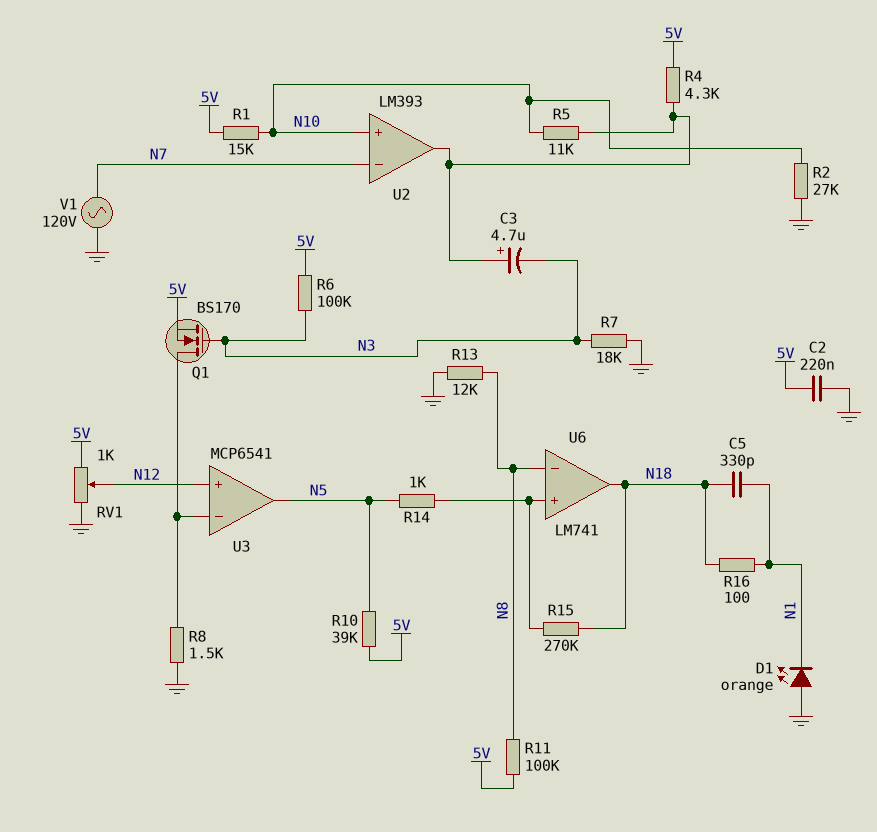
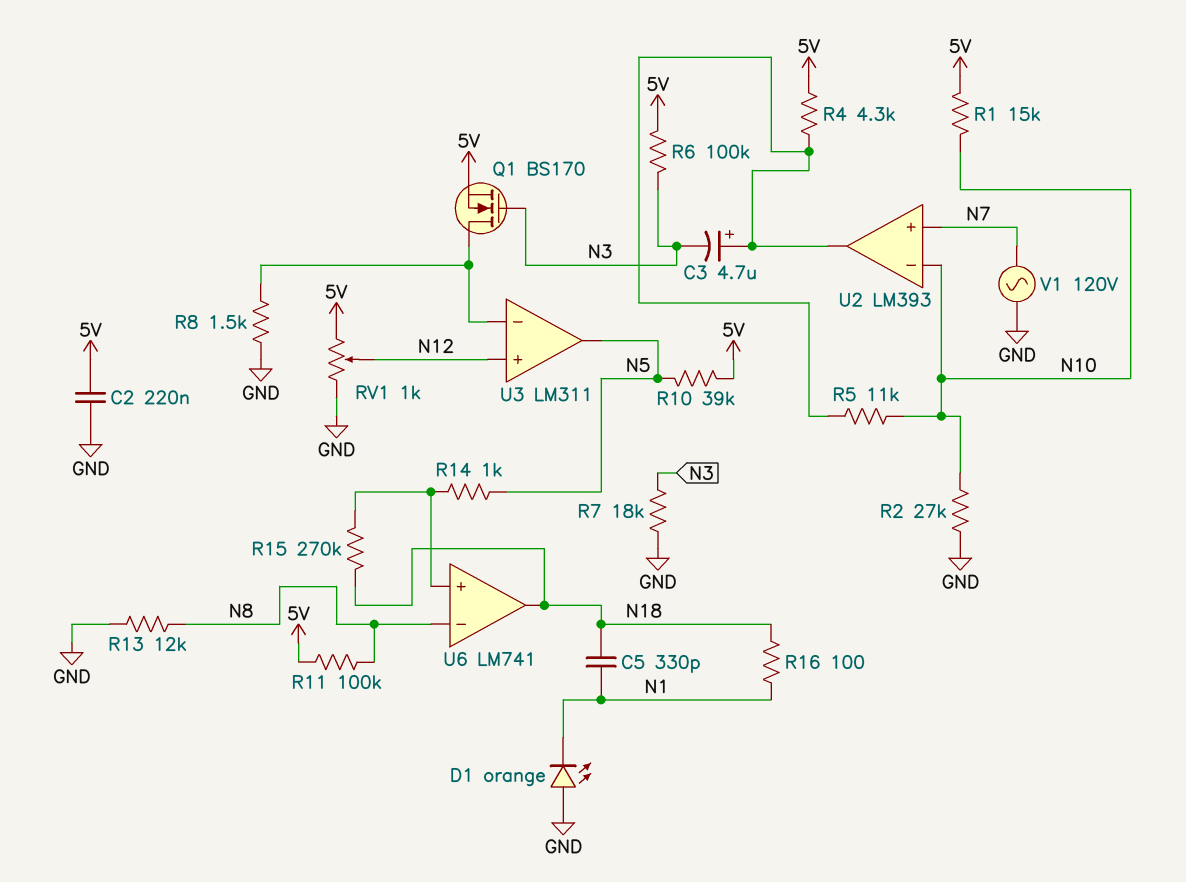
U2 pin in+: N10 -> N7
U2 pin in-: N7 -> N10
U3: MCP6541 -> LM311

